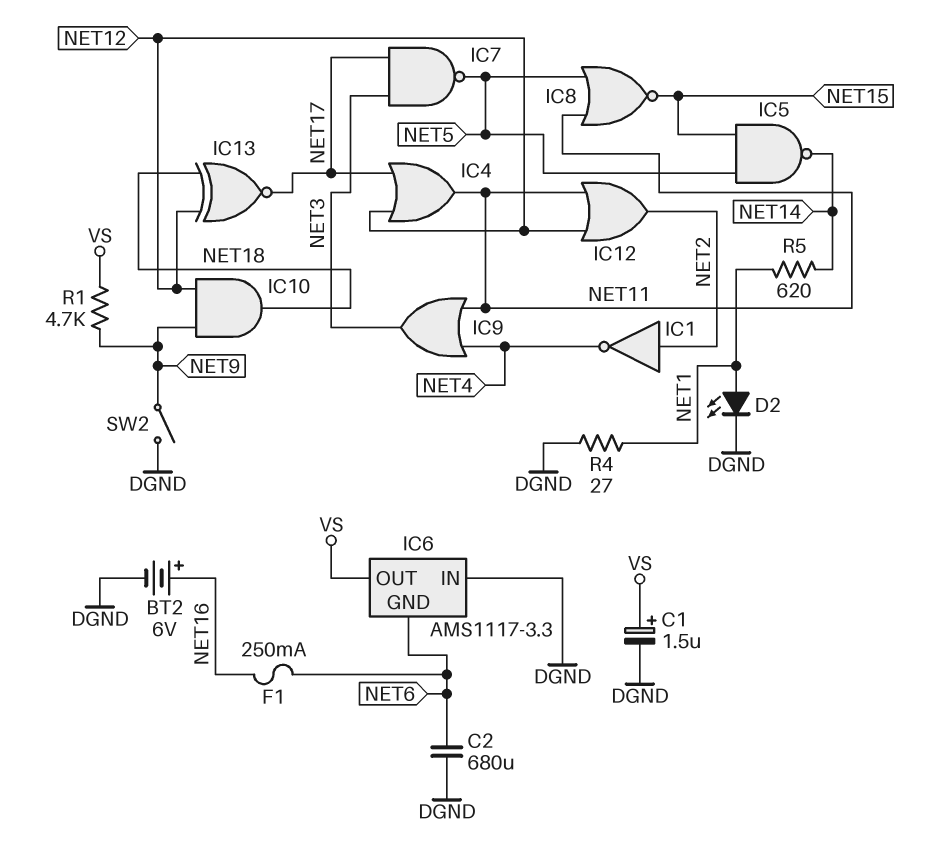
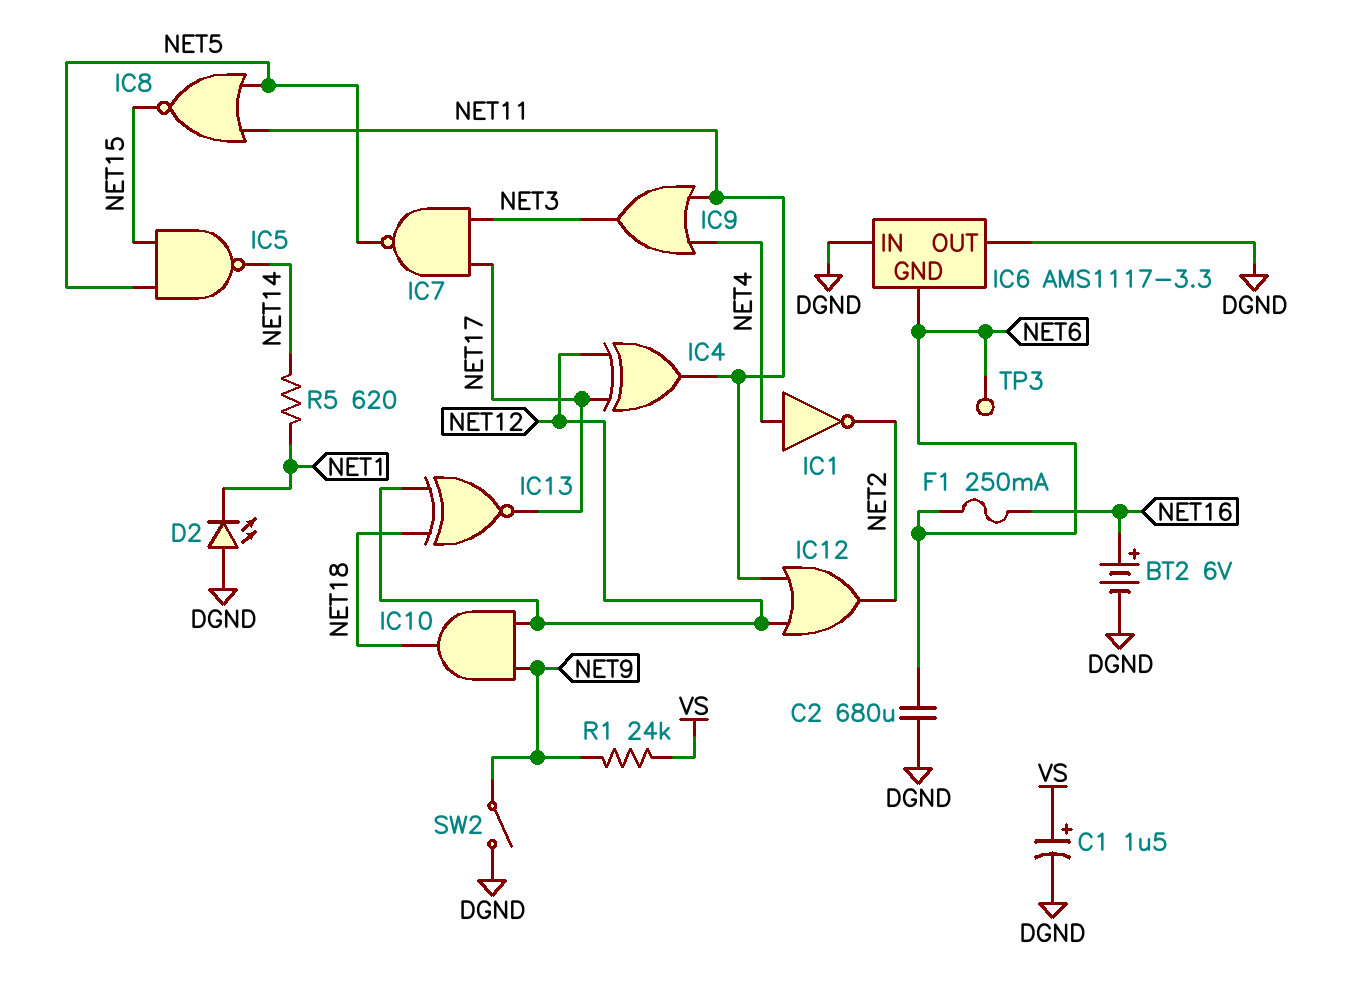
D2: LED (A NET1, K DGND) -> LED (A DGND, K NET1)
IC1: NOT (in NET2, out NET4) -> NOT (in NET4, out NET2)
IC4: OR (in NET12, in NET17, out NET11) -> XOR (in NET12, in NET17, out NET11)
IC6 pin OUT: VS -> DGND
R1: 4.7k (NET9, VS) -> 24k (NET9, VS)
R4: 27 (DGND, NET1) -> none
TP3: none -> test point (NET6)

